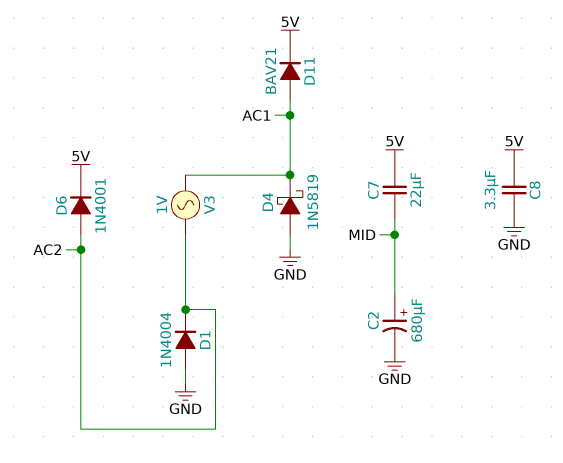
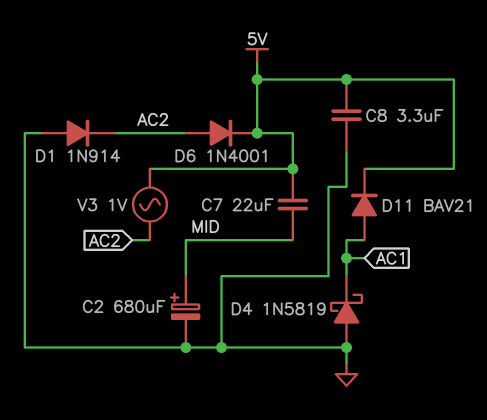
D1: diode 1N4004 (A GND, K AC2) -> diode 1N914 (A GND, K AC2)
V3: AC 1V (AC1, AC2) -> AC 1V (5V, AC2)

